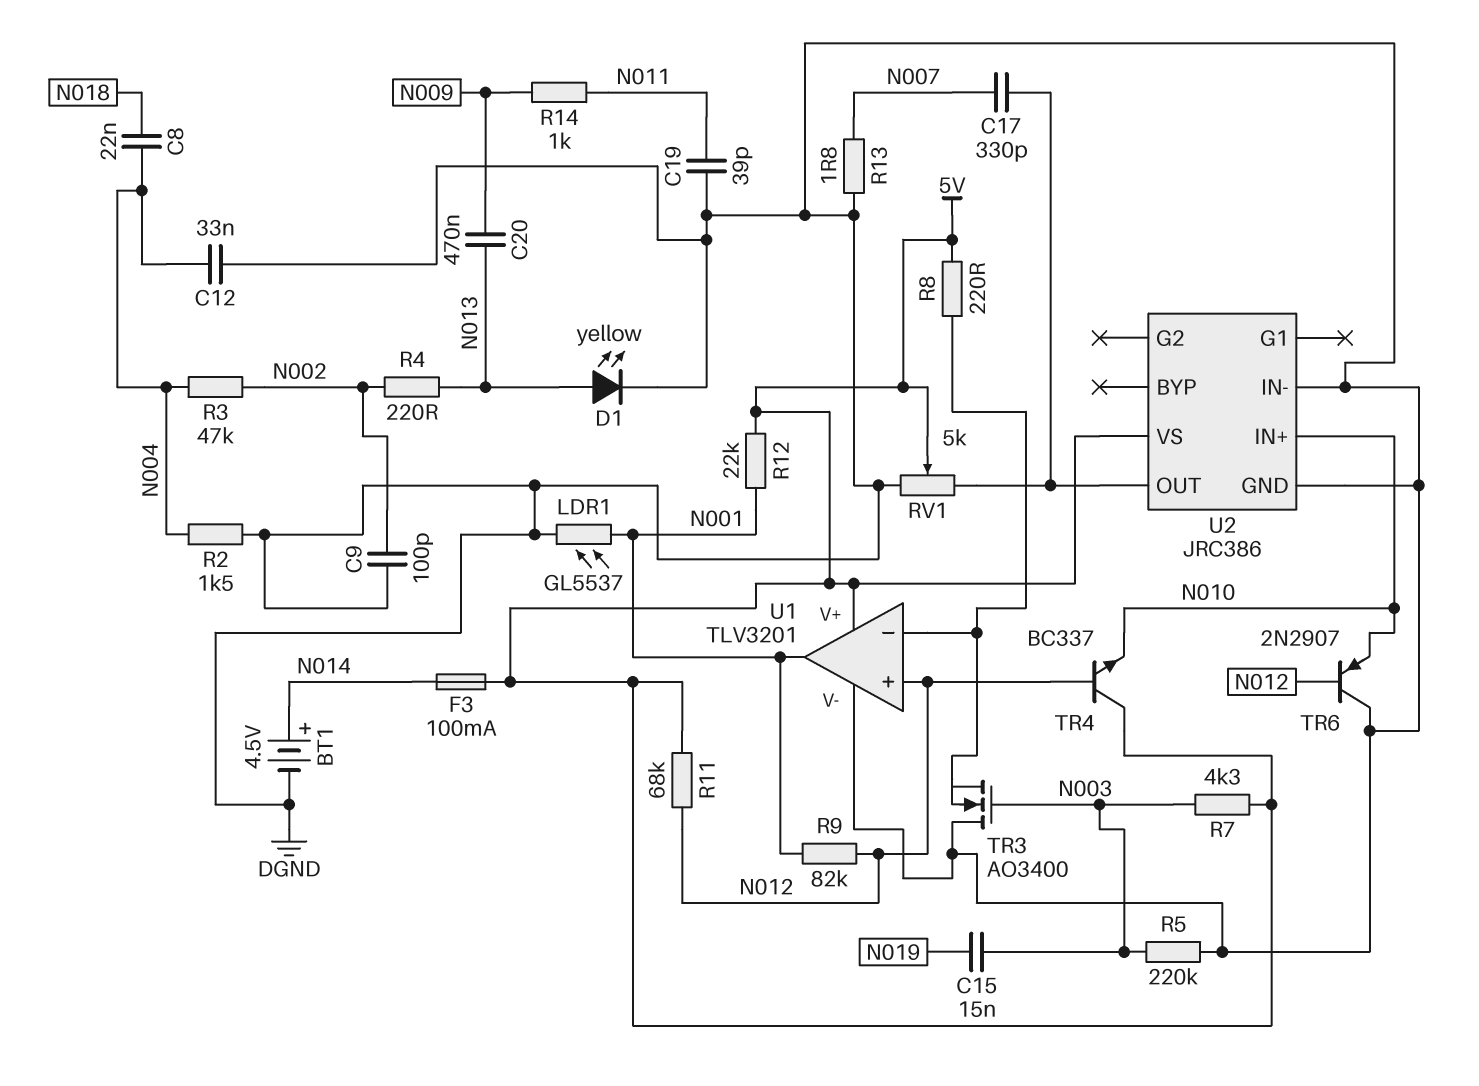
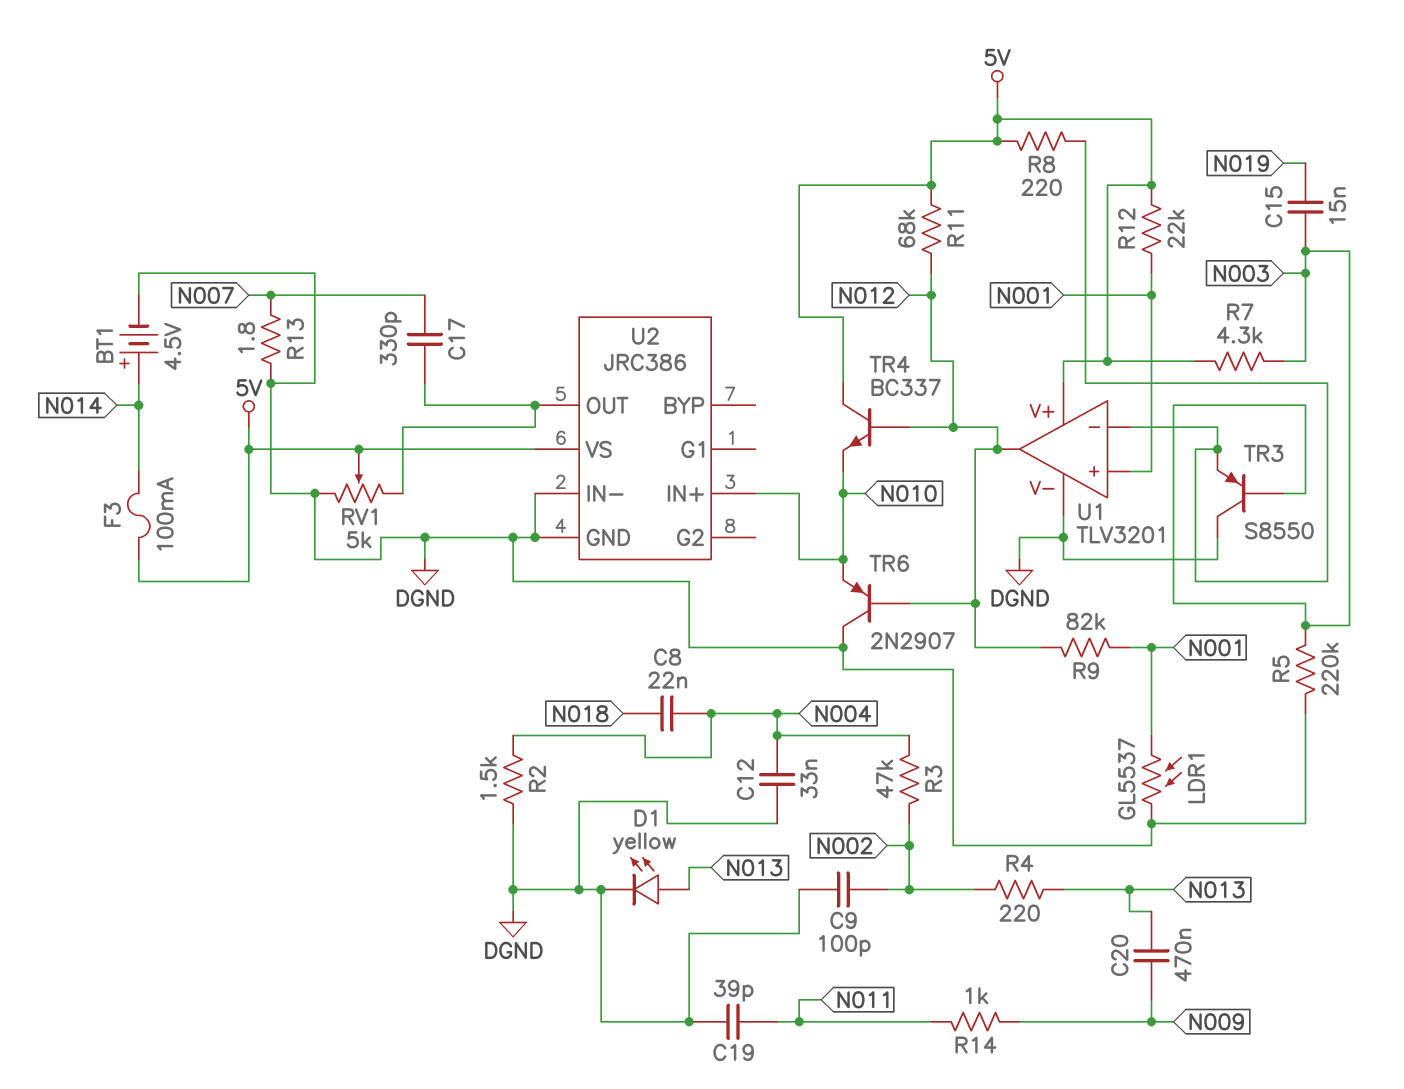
TR3: NMOS AO3400 (G N003, D DGND, S U1/in-) -> PNP S8550 (B N003, C DGND, E U1/in-)
U1 pin in+: N012 -> N001
U1 pin out: N001 -> N012

